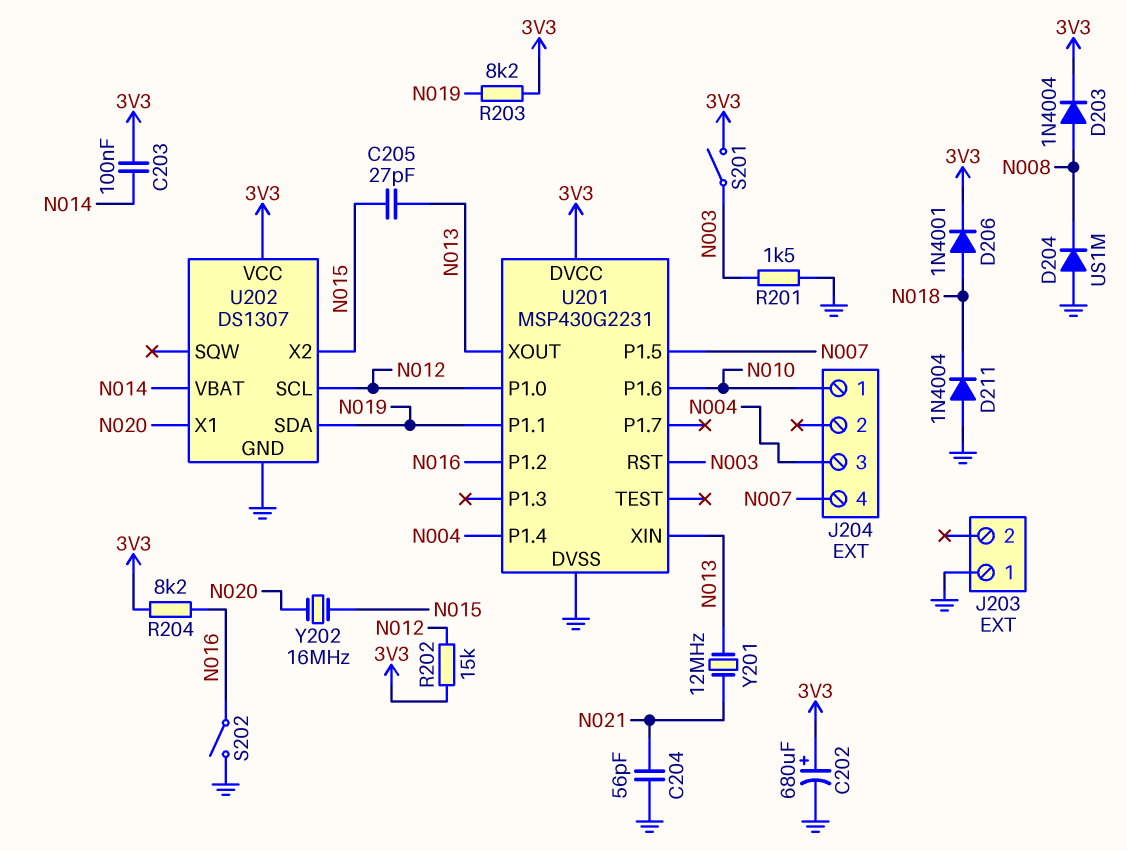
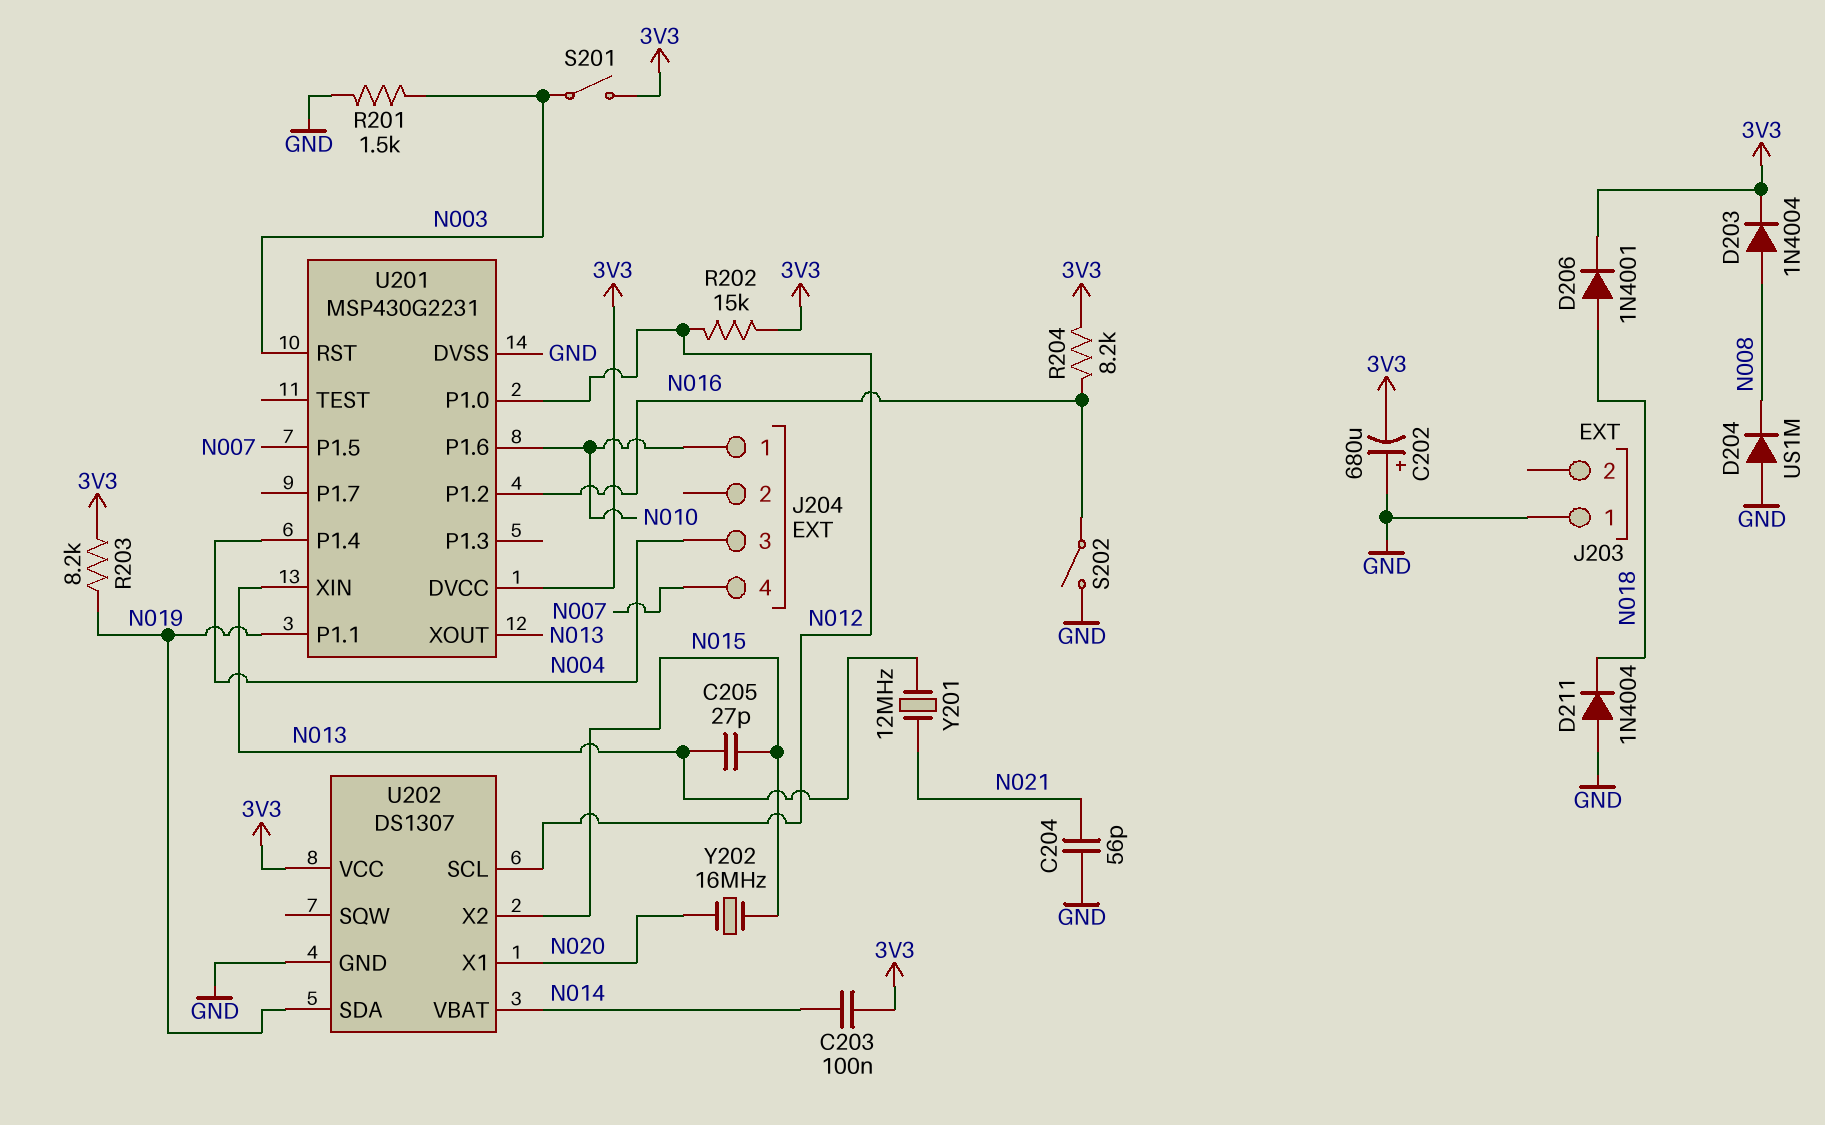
C202: 680uF (plus 3V3, minus GND) -> 680uF (plus GND, minus 3V3)

